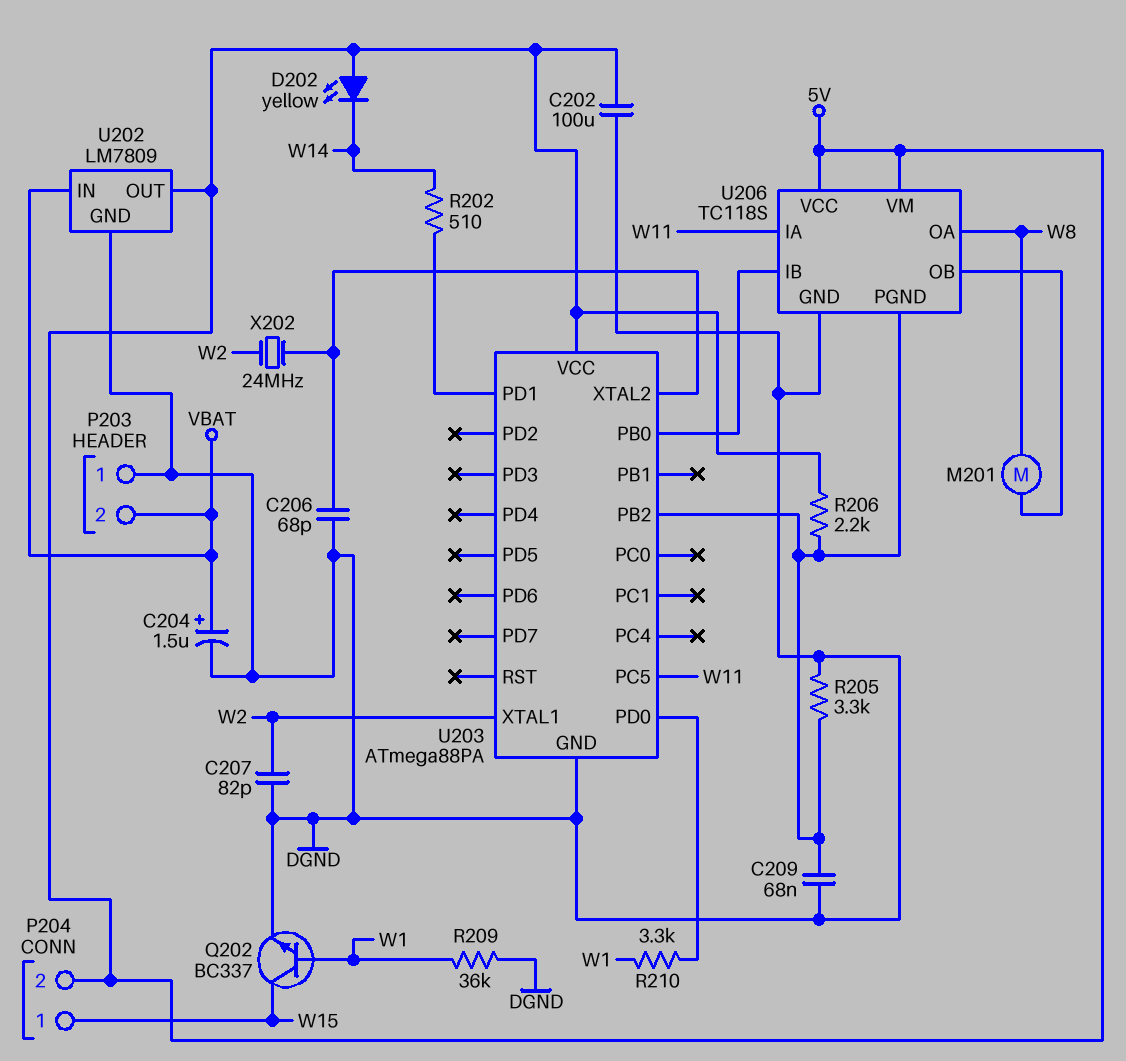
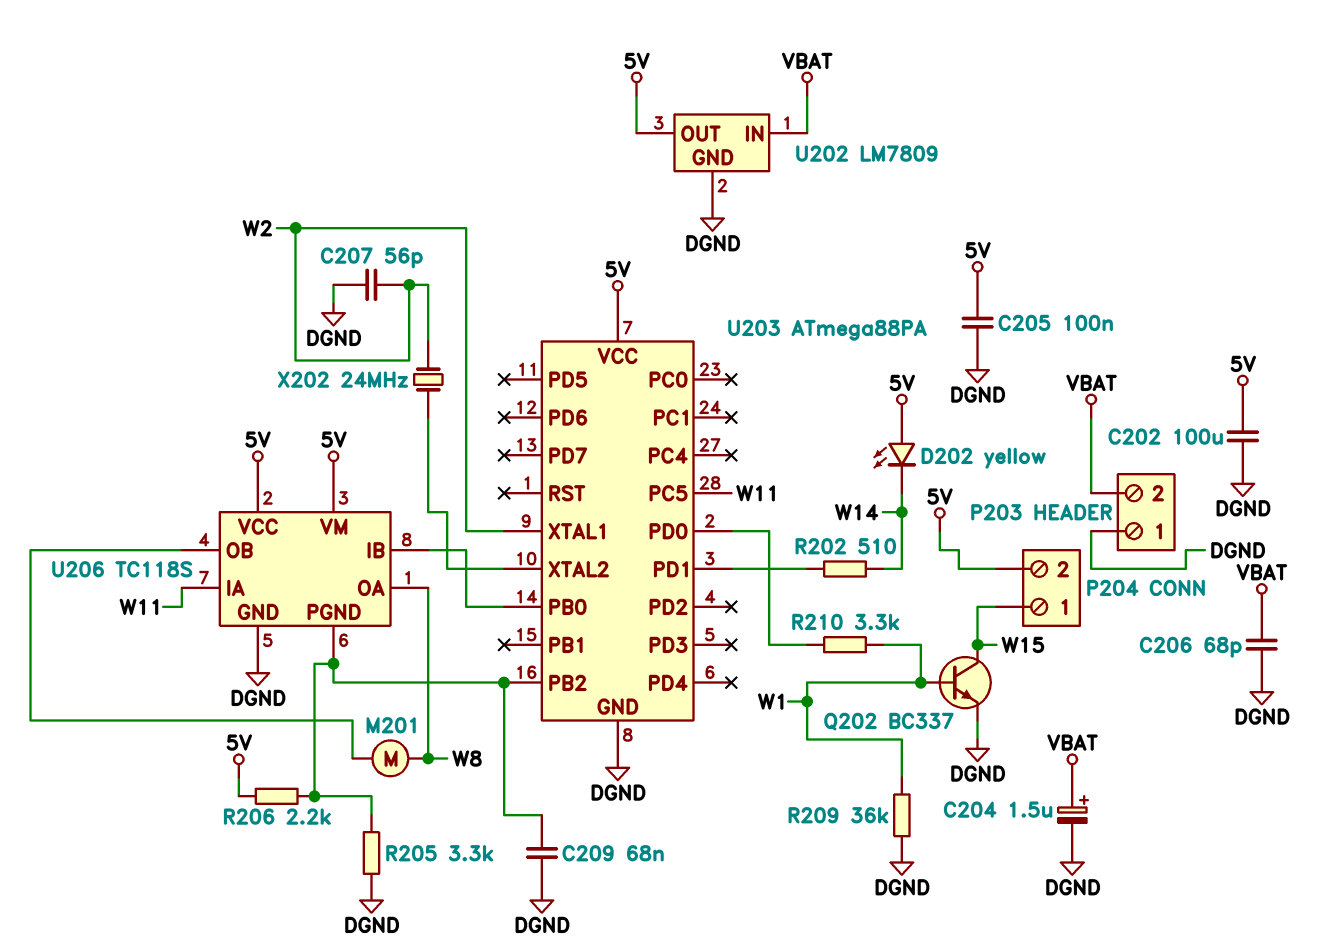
C205: none -> 100nF (5V, DGND)
C206: 68pF (DGND, U203/XTAL2) -> 68pF (DGND, VBAT)
C207: 82pF (DGND, W2) -> 56pF (DGND, W2)

